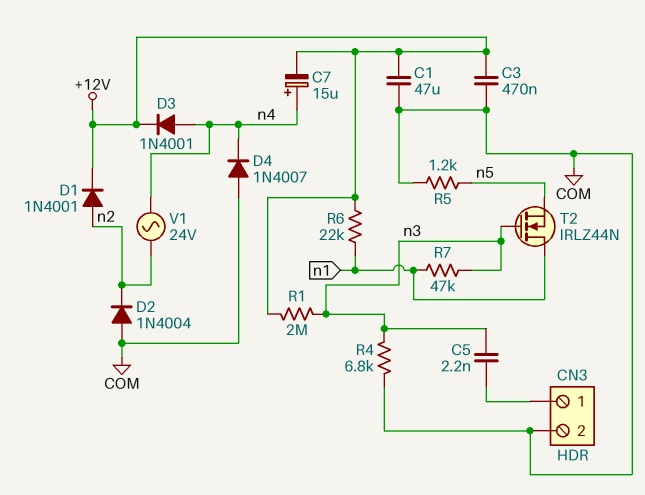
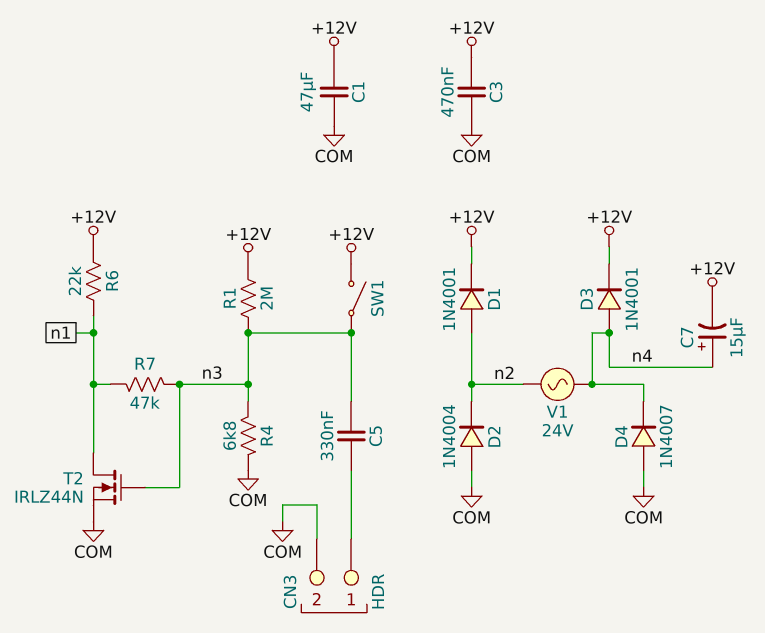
C5: 2.2nF (CN3/1, n3) -> 330nF (CN3/1, n3)
R5: 1.2k (COM, n5) -> none
SW1: none -> switch (+12V, n3)
T2: NMOS IRLZ44N (G n3, D n1, S n5) -> NMOS IRLZ44N (G n3, D n1, S COM)

